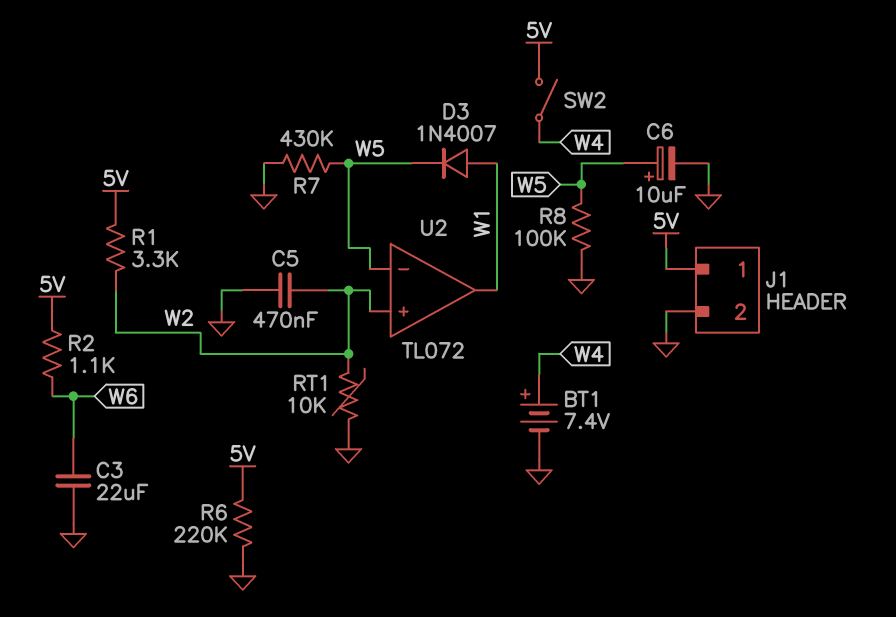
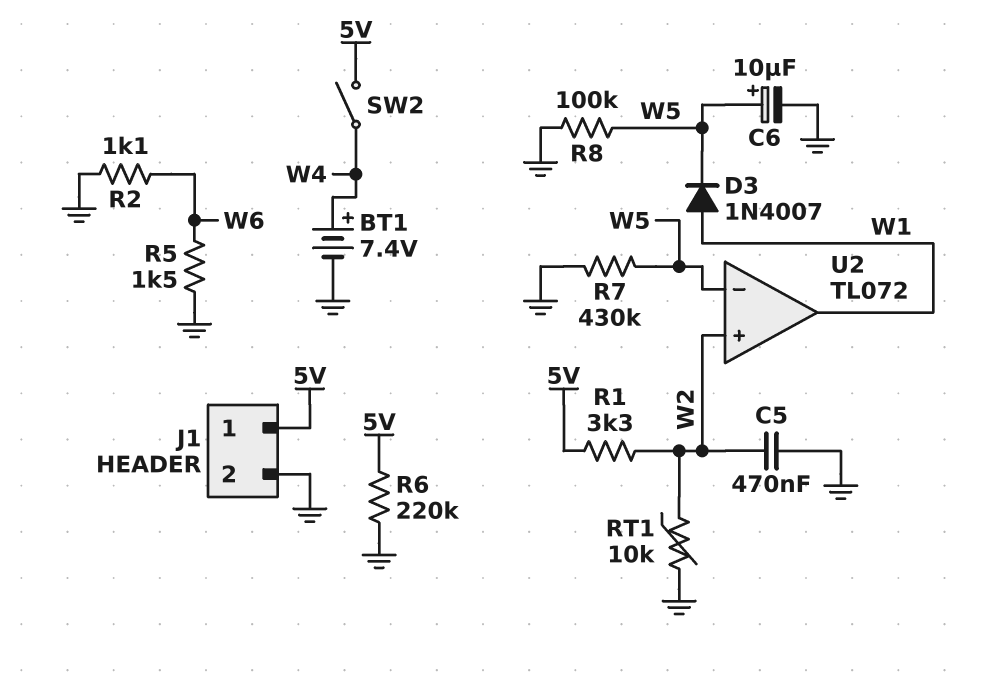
C3: 22uF (GND, W6) -> none
R2: 1.1k (5V, W6) -> 1.1k (GND, W6)
R5: none -> 1.5k (GND, W6)

